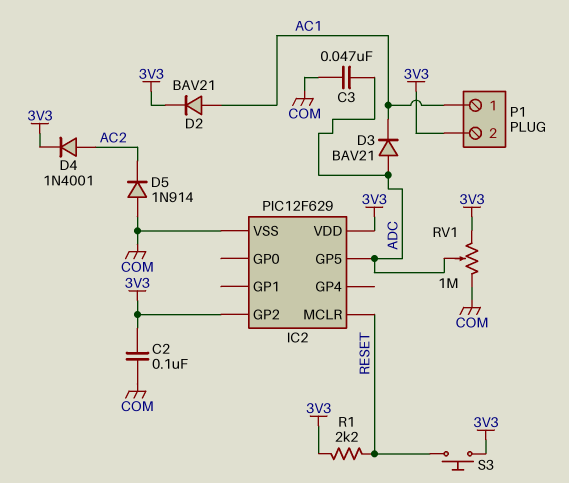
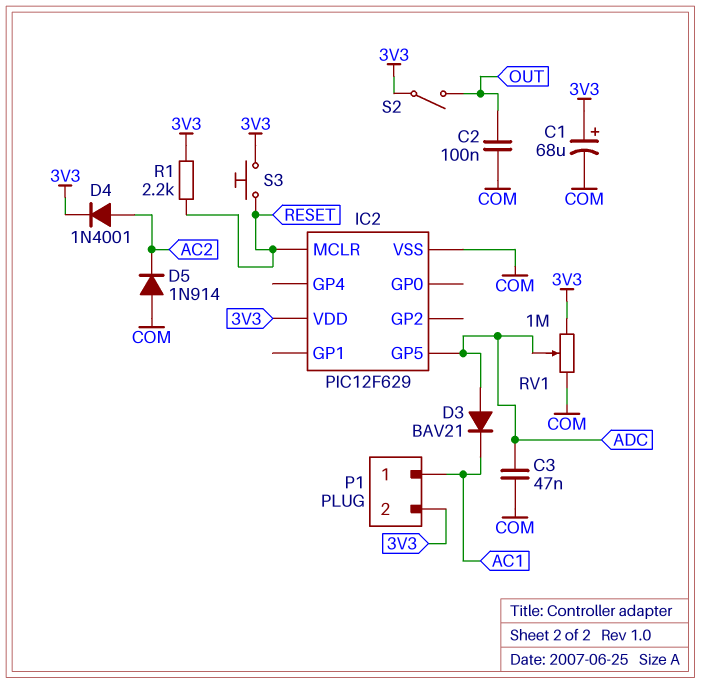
C1: none -> 68uF (plus 3V3, minus COM)
C2: 100nF (3V3, COM) -> 100nF (COM, OUT)
D2: diode BAV21 (A AC1, K 3V3) -> none
IC2 pin GP2: 3V3 -> none
S2: none -> switch (3V3, OUT)

